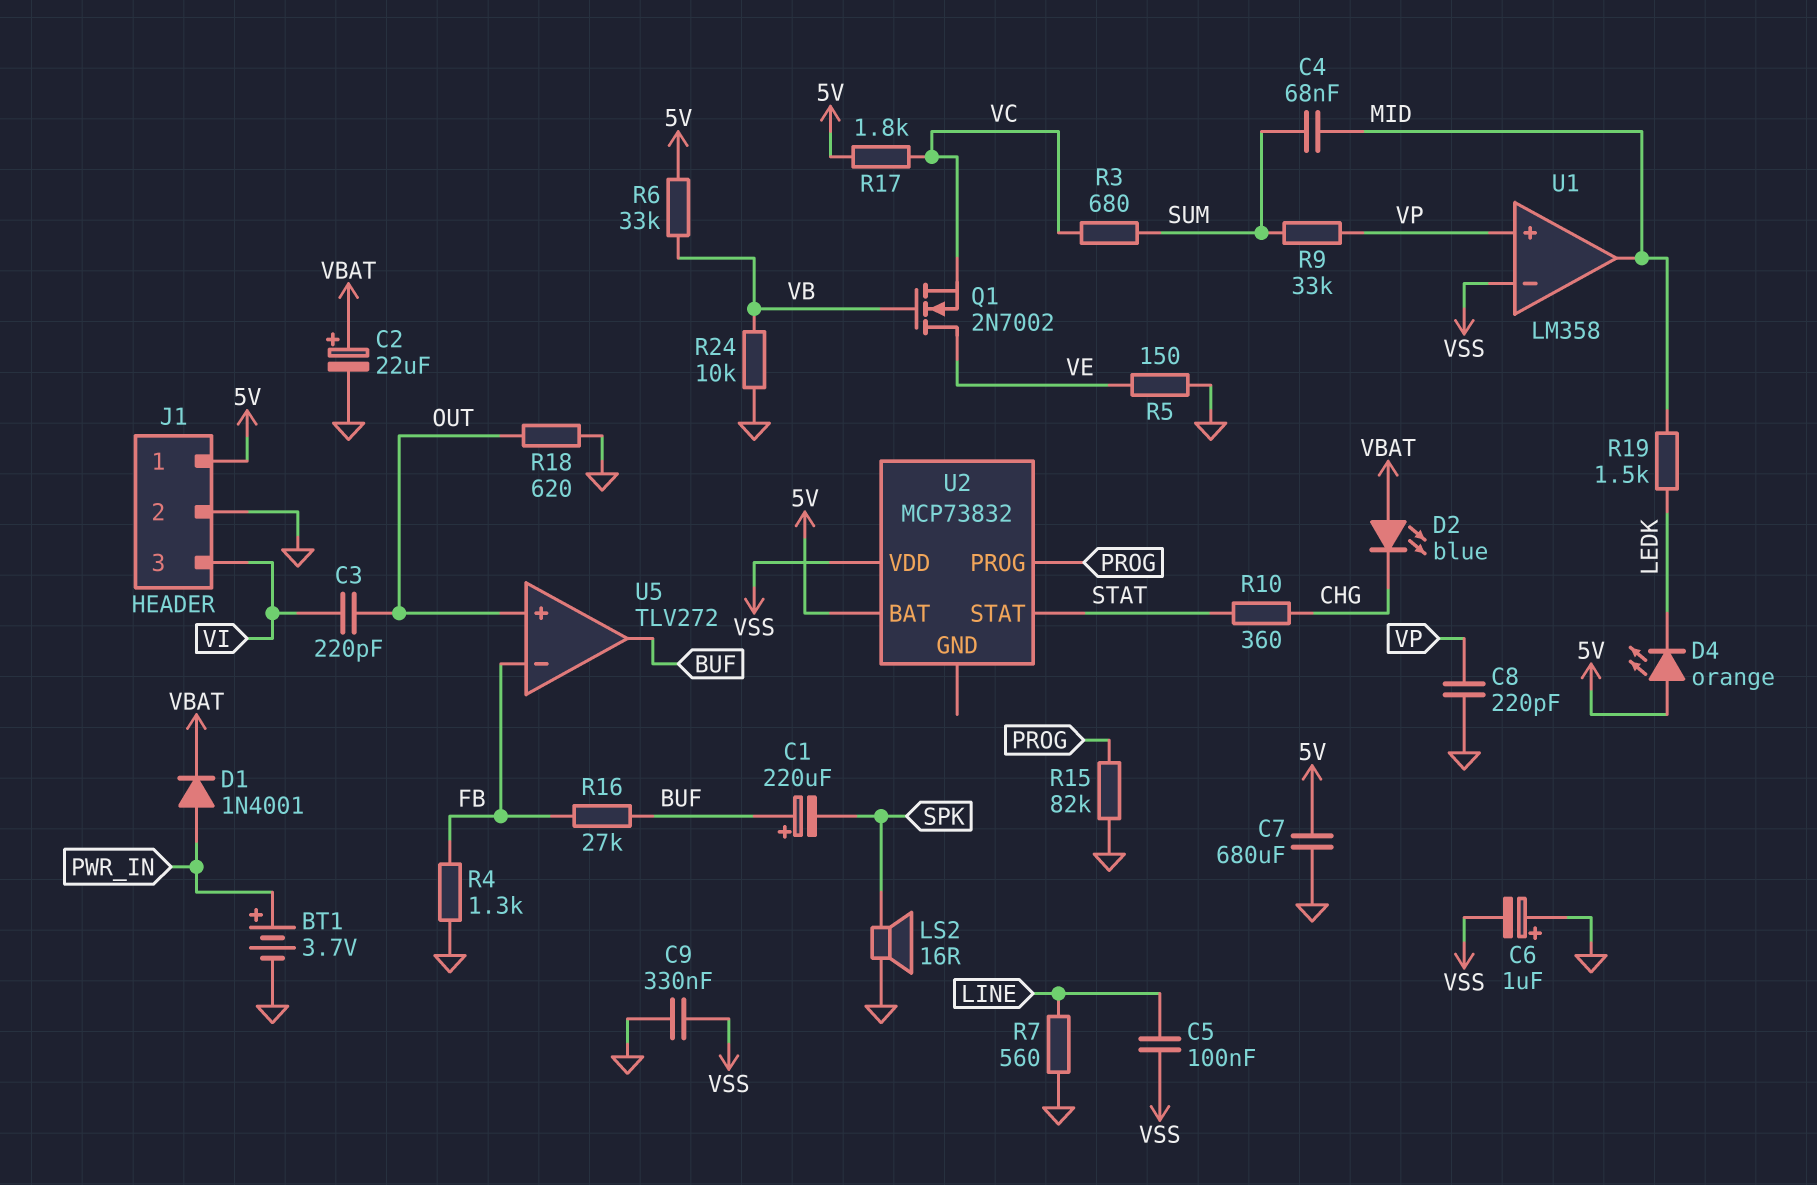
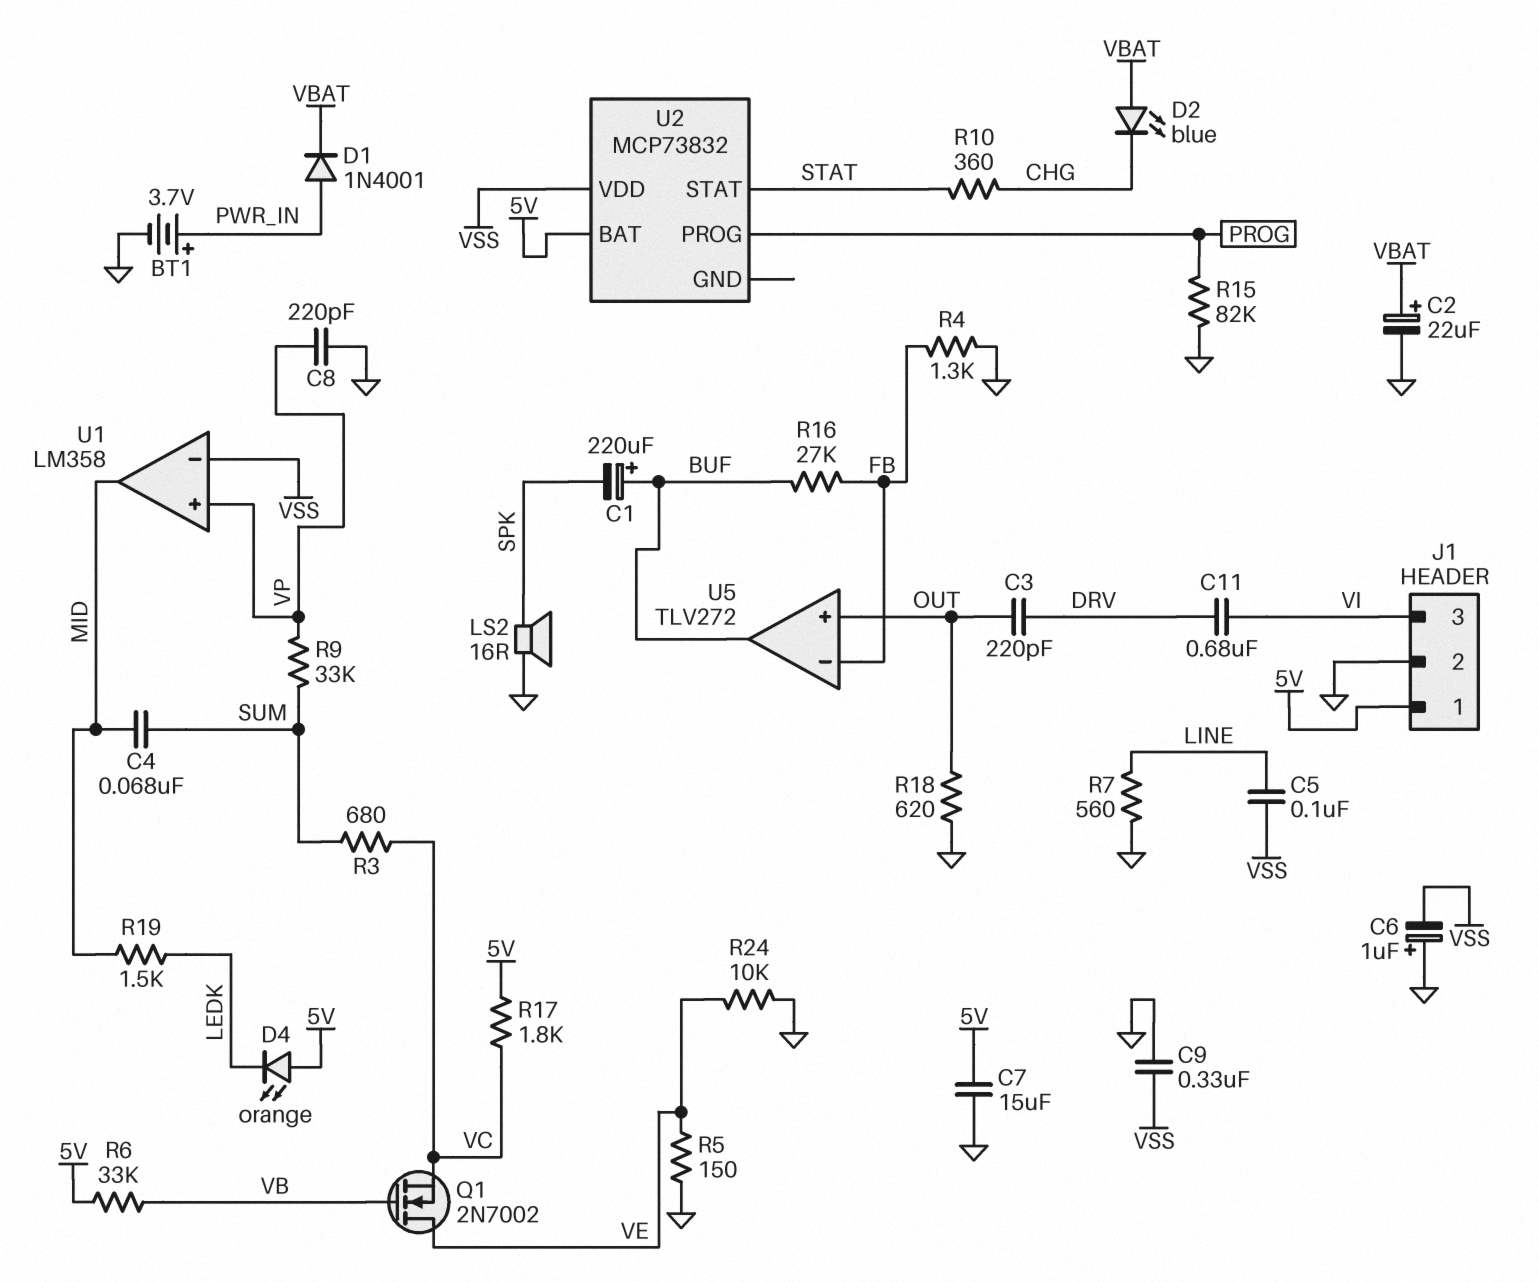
C3: 220pF (OUT, VI) -> 220pF (DRV, OUT)
C7: 680uF (5V, GND) -> 15uF (5V, GND)
C11: none -> 680nF (DRV, VI)
R24: 10k (GND, VB) -> 10k (GND, VE)

